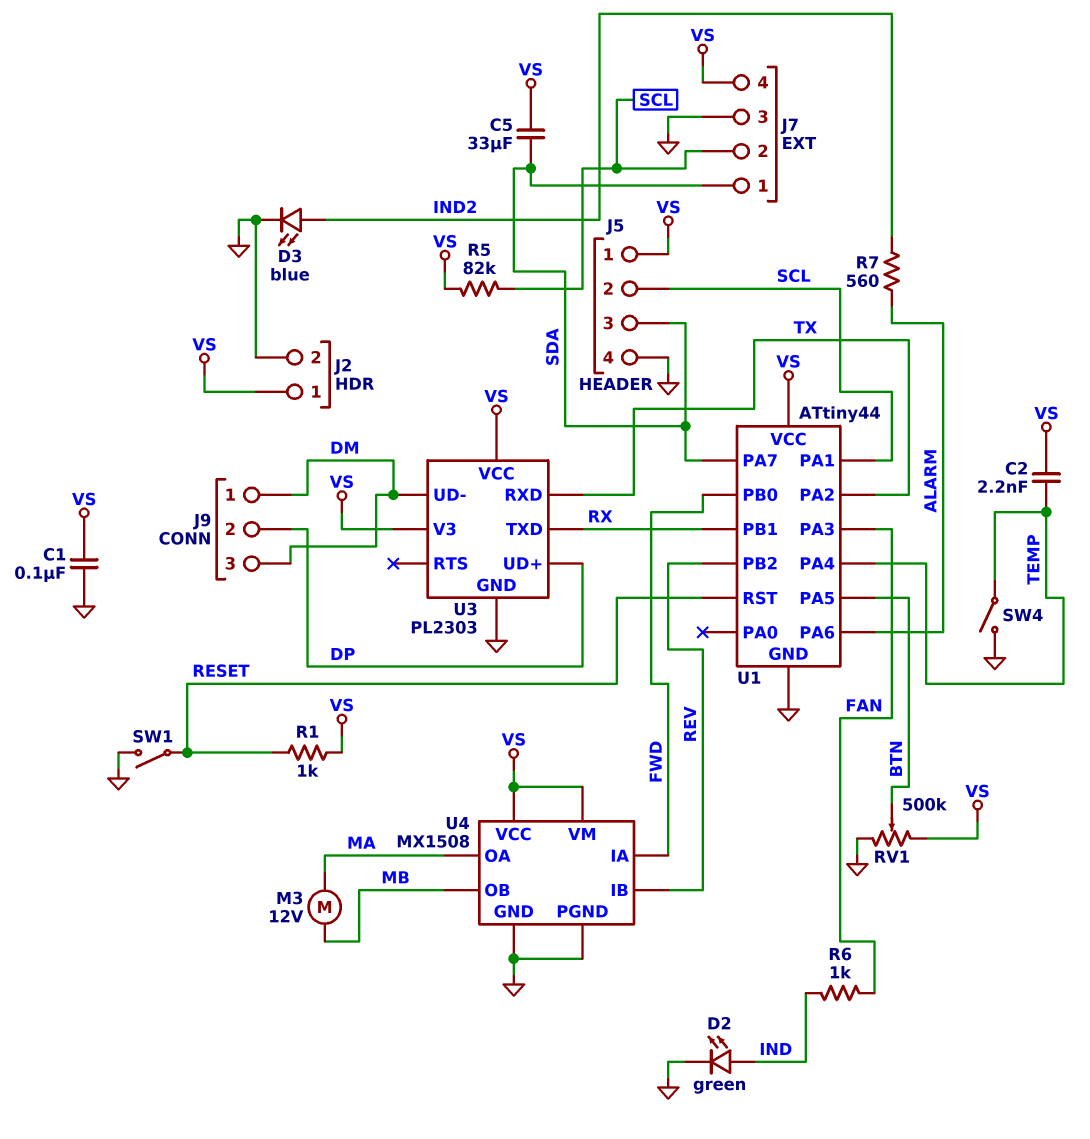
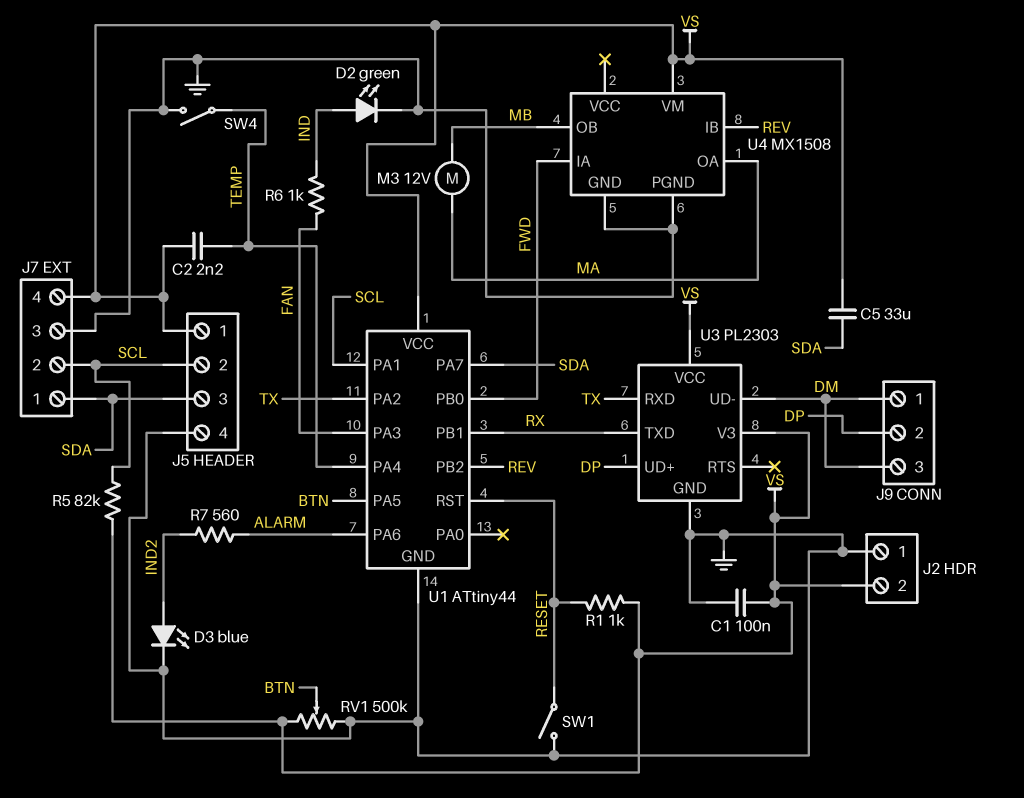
J2 pin 1: VS -> GND
J2 pin 2: GND -> VS
U4 pin VCC: VS -> none

